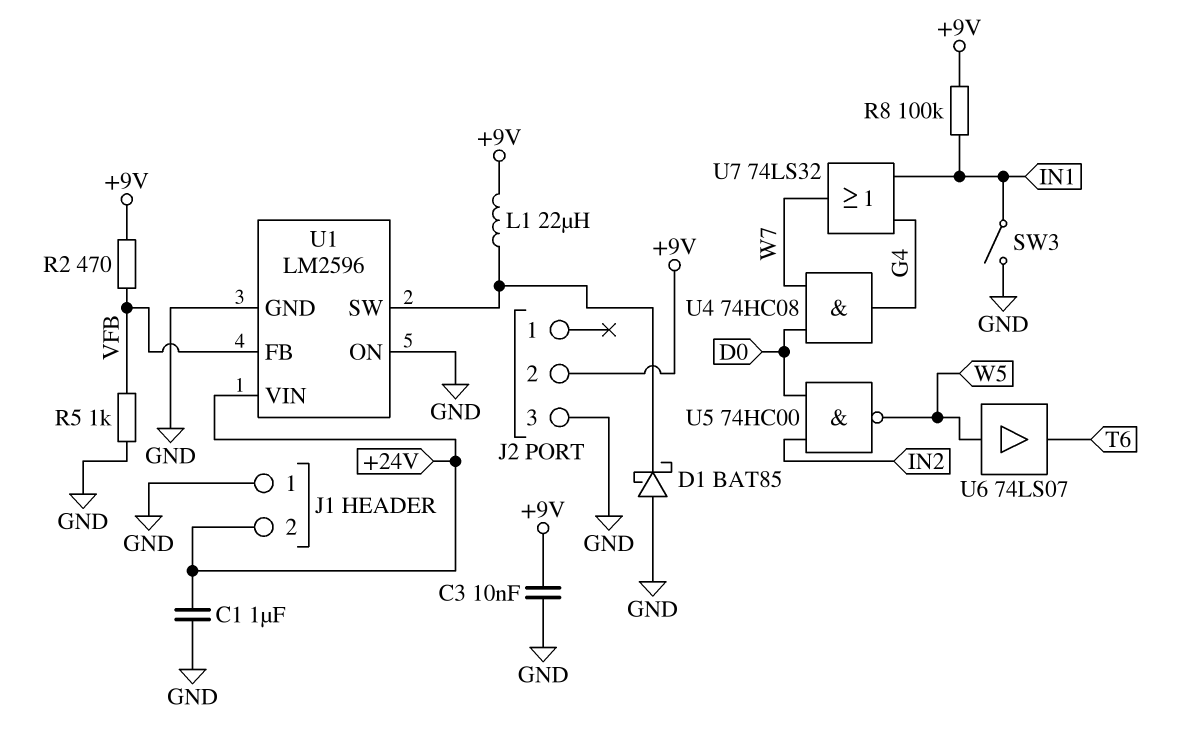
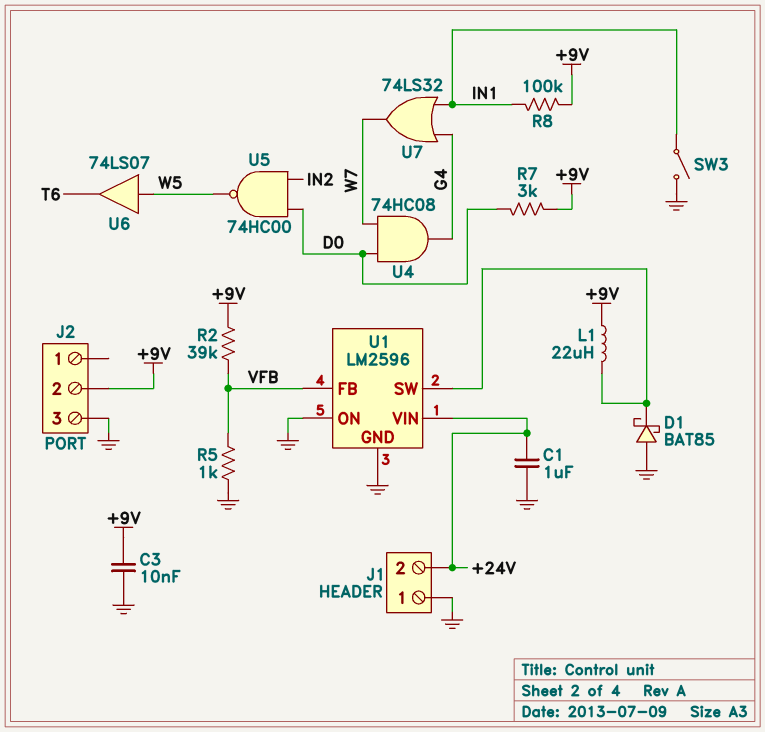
R2: 470 (+9V, VFB) -> 39k (+9V, VFB)
R7: none -> 3k (+9V, D0)

